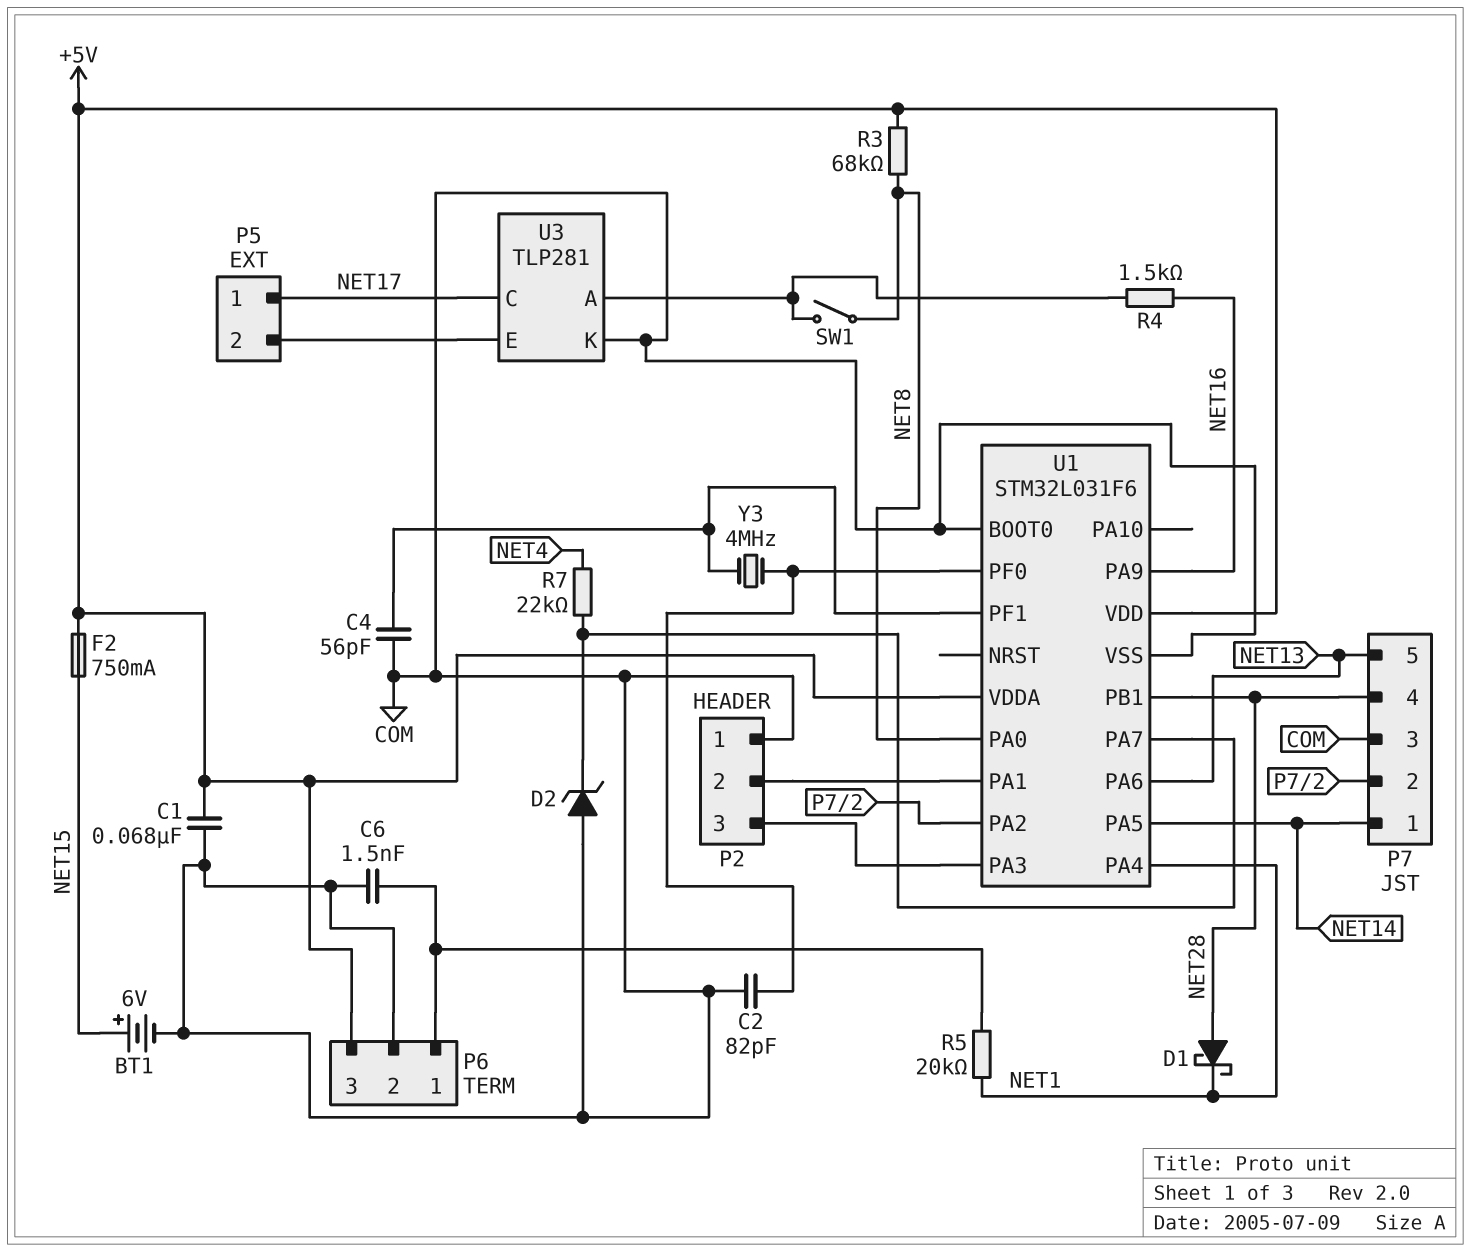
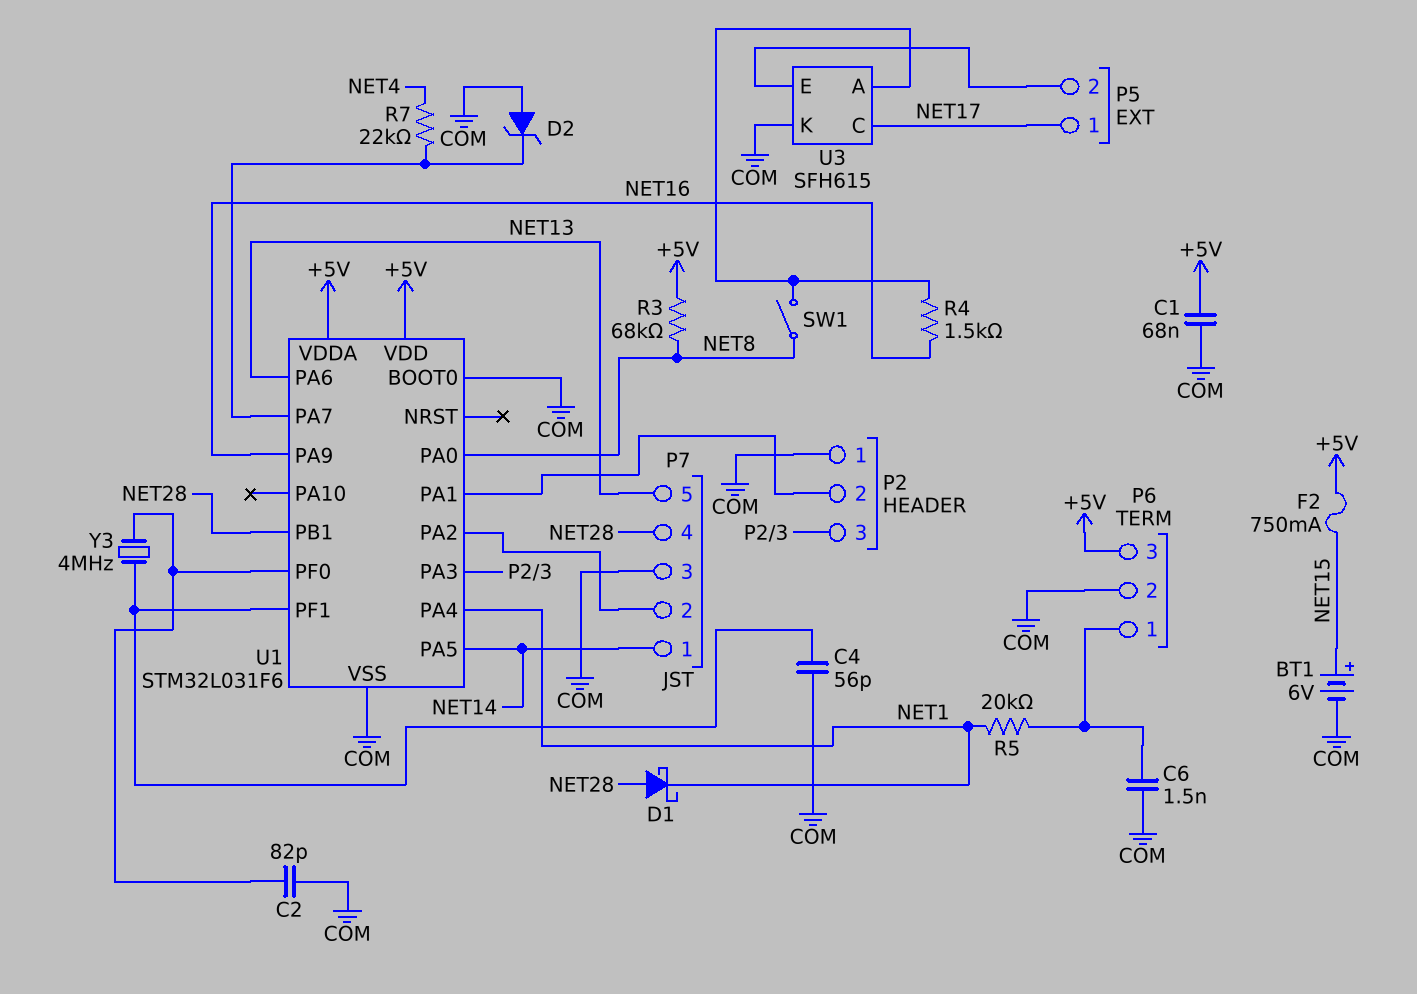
U3: TLP281 -> SFH615

